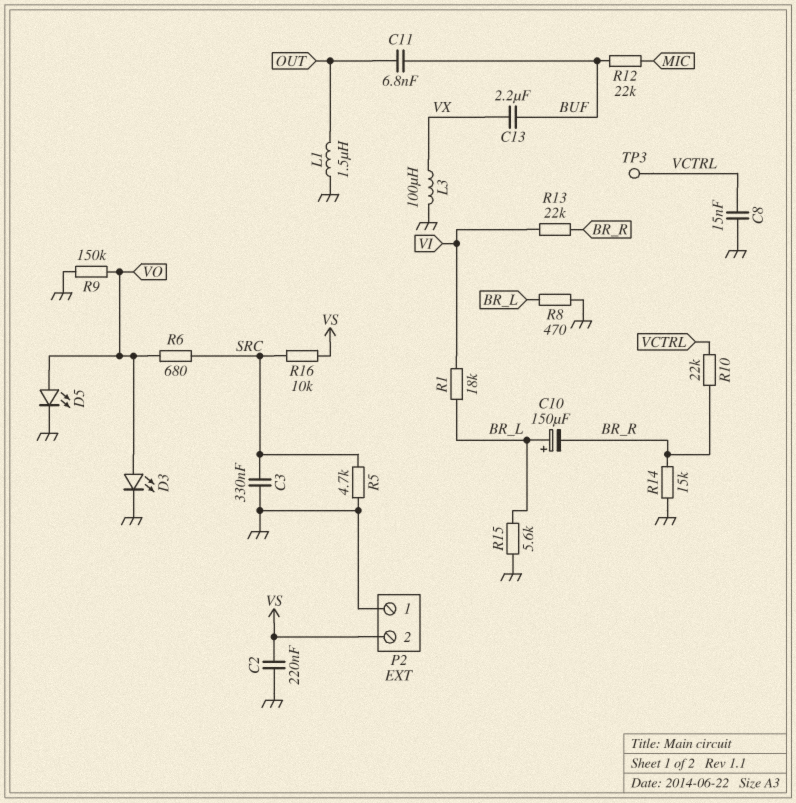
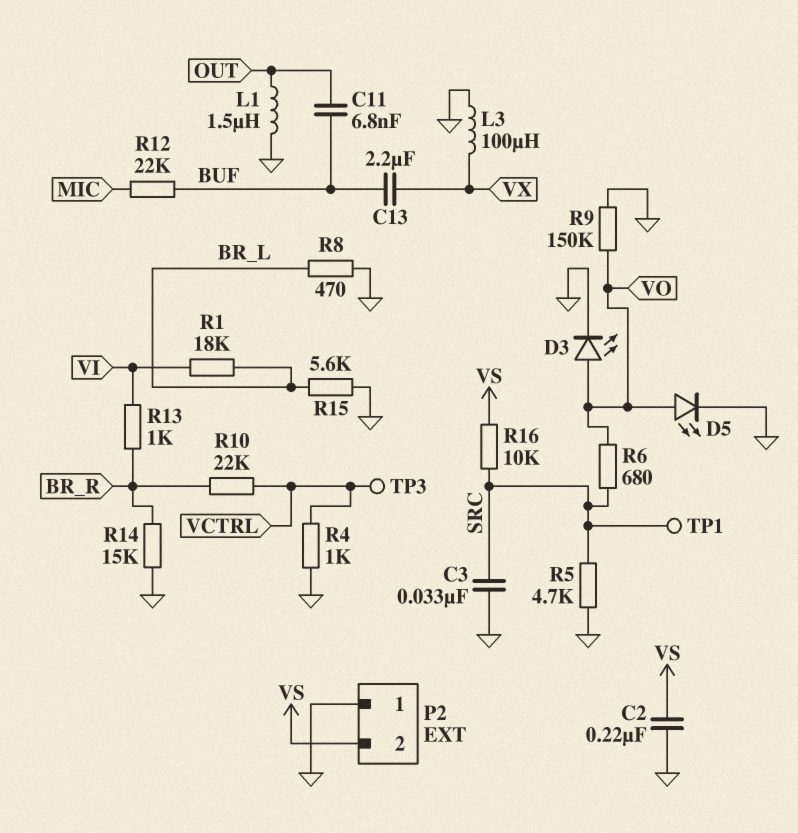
C3: 330nF (GND, SRC) -> 33nF (GND, SRC)
C8: 15nF (GND, VCTRL) -> none
C10: 150uF (plus BR_L, minus BR_R) -> none
R4: none -> 1k (GND, VCTRL)
R13: 22k (BR_R, VI) -> 1k (BR_R, VI)
TP1: none -> test point (SRC)

